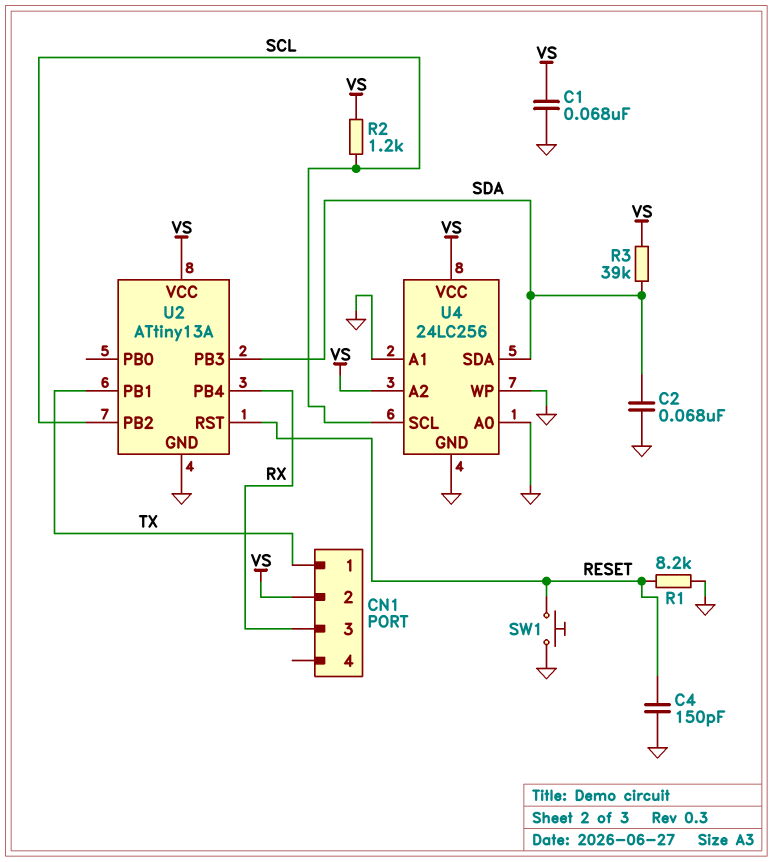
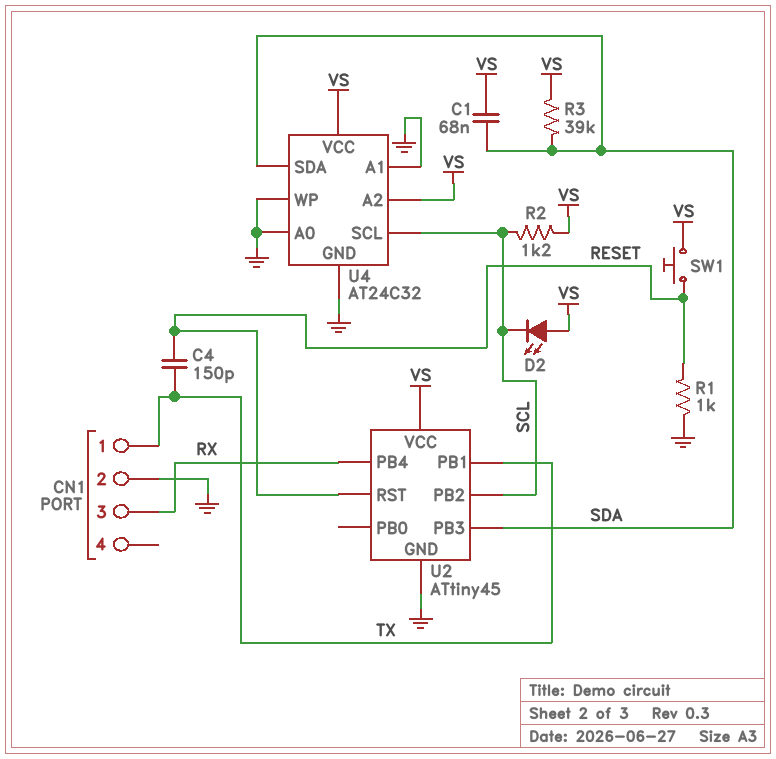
C1: 68nF (GND, VS) -> 68nF (SDA, VS)
C2: 68nF (GND, SDA) -> none
C4: 150pF (GND, RESET) -> 150pF (RESET, TX)
CN1 pin 2: VS -> GND
D2: none -> LED (A VS, K SCL)
R1: 8.2k (GND, RESET) -> 1k (GND, RESET)
SW1: button (GND, RESET) -> button (RESET, VS)
U2: ATtiny13A -> ATtiny45
U4: 24LC256 -> AT24C32

